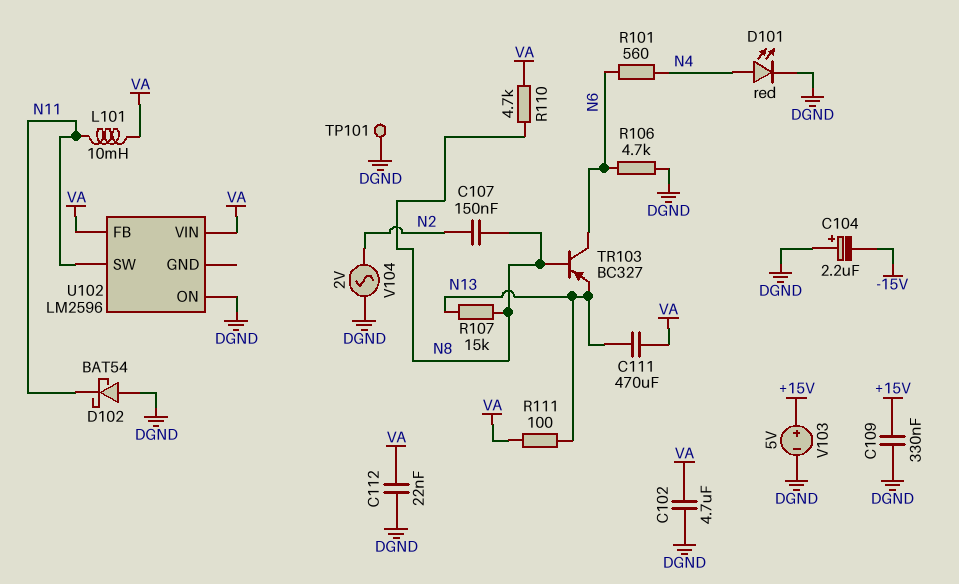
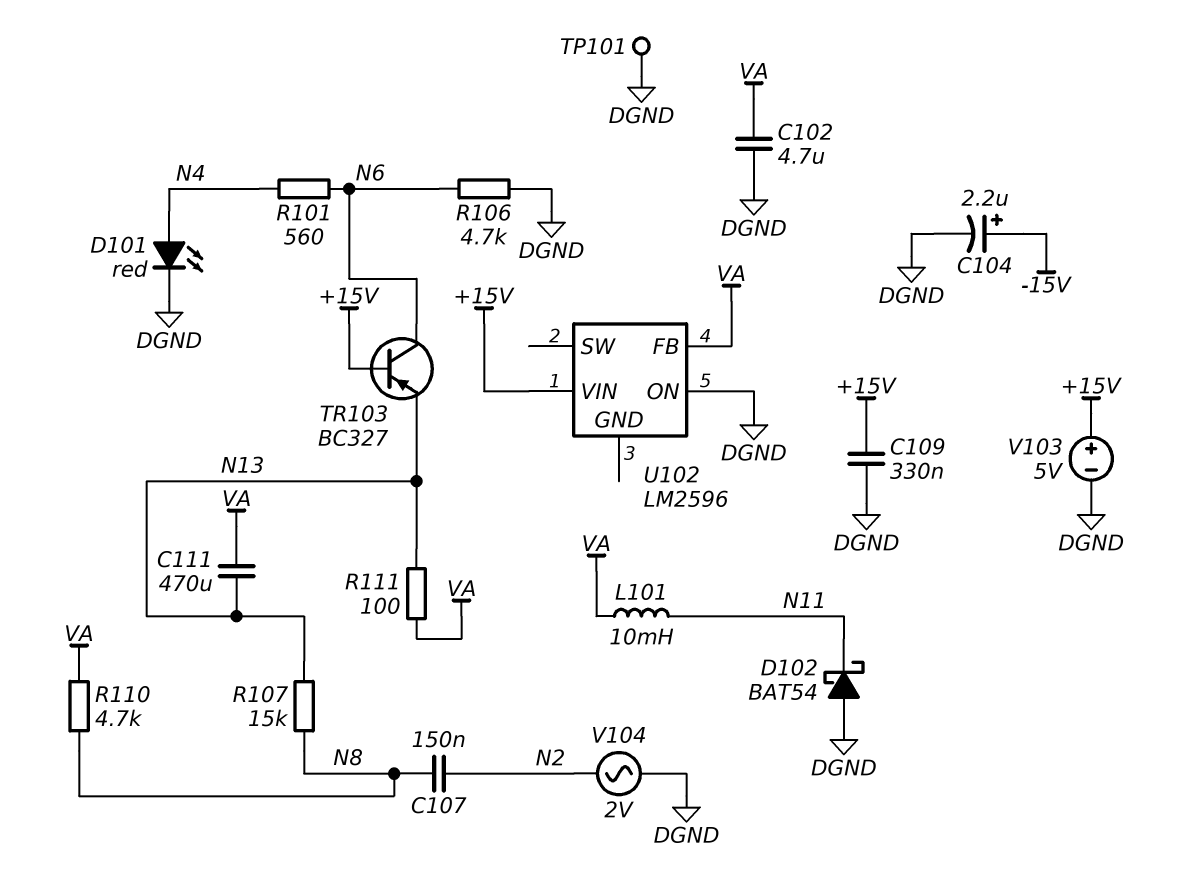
C104: 2.2uF (plus DGND, minus -15V) -> 2.2uF (plus -15V, minus DGND)
C112: 22nF (DGND, VA) -> none
TR103: PNP BC327 (B N8, C N6, E N13) -> PNP BC327 (B +15V, C N6, E N13)
U102 pin SW: N11 -> none
U102 pin VIN: VA -> +15V

